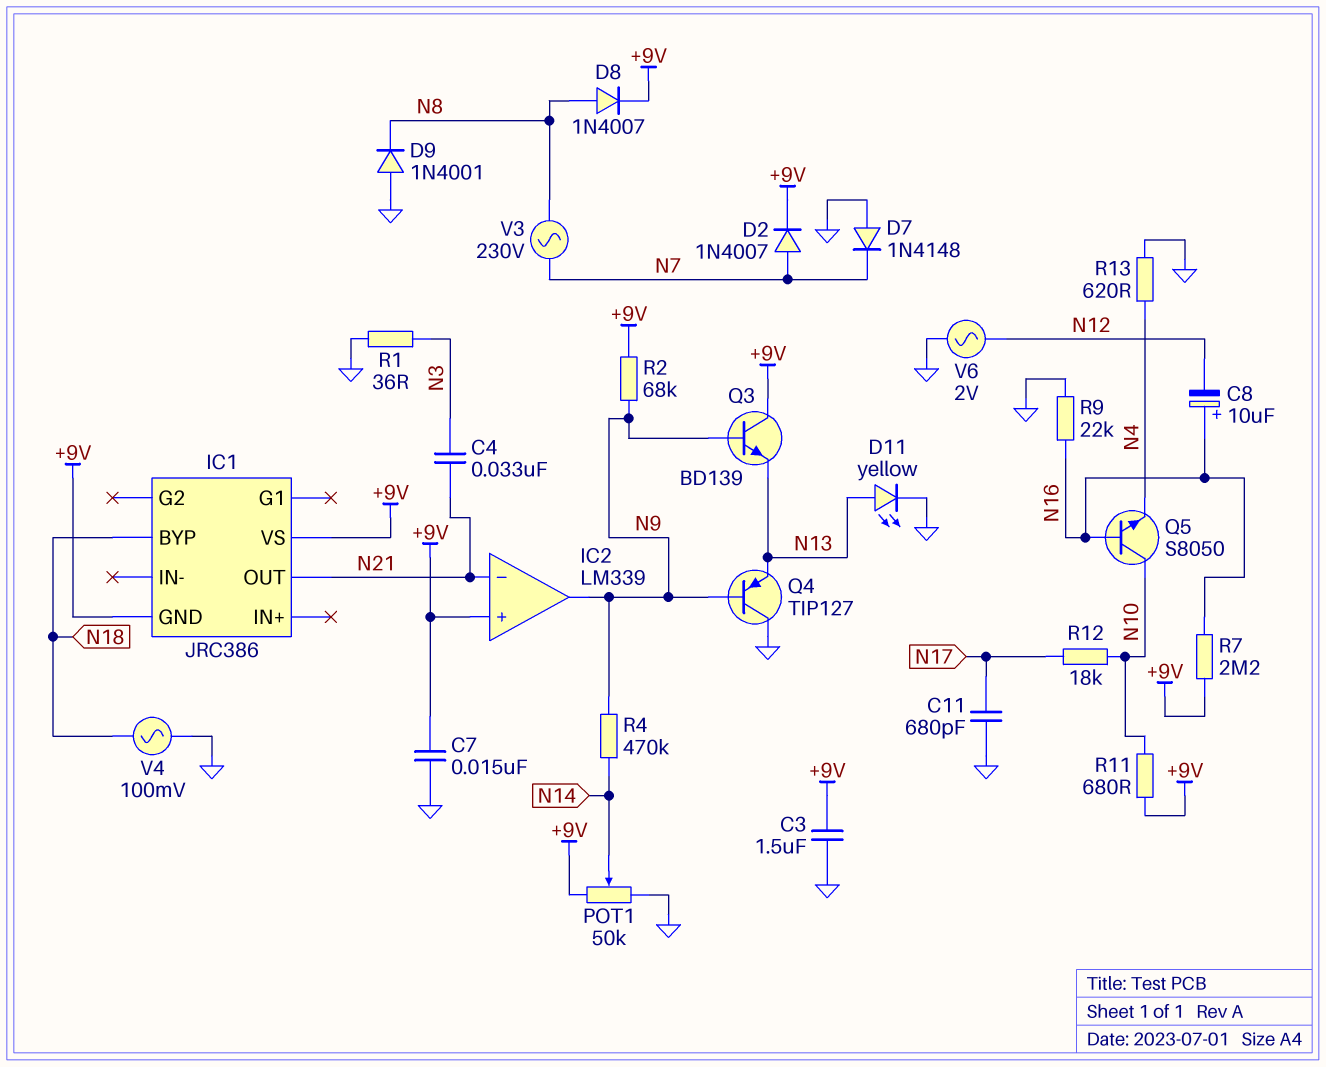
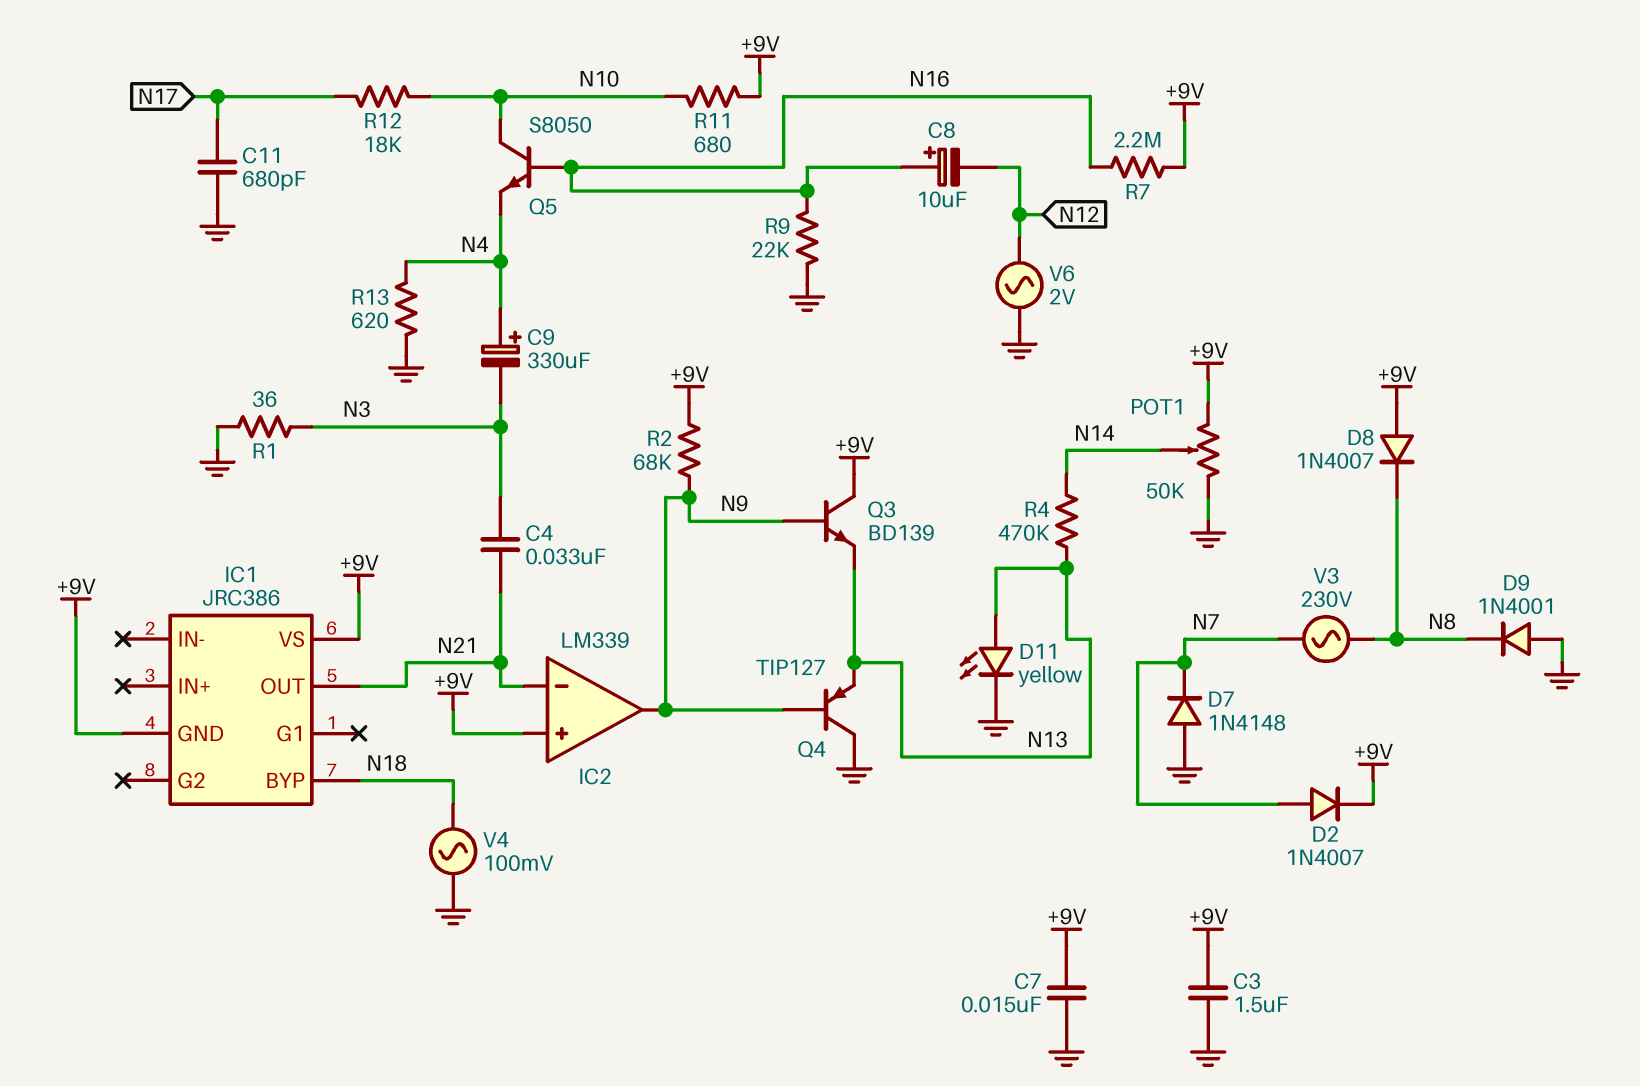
C9: none -> 330uF (plus N4, minus N3)
D8: diode 1N4007 (A N8, K +9V) -> diode 1N4007 (A +9V, K N8)
R4: 470k (N9, N14) -> 470k (N13, N14)

